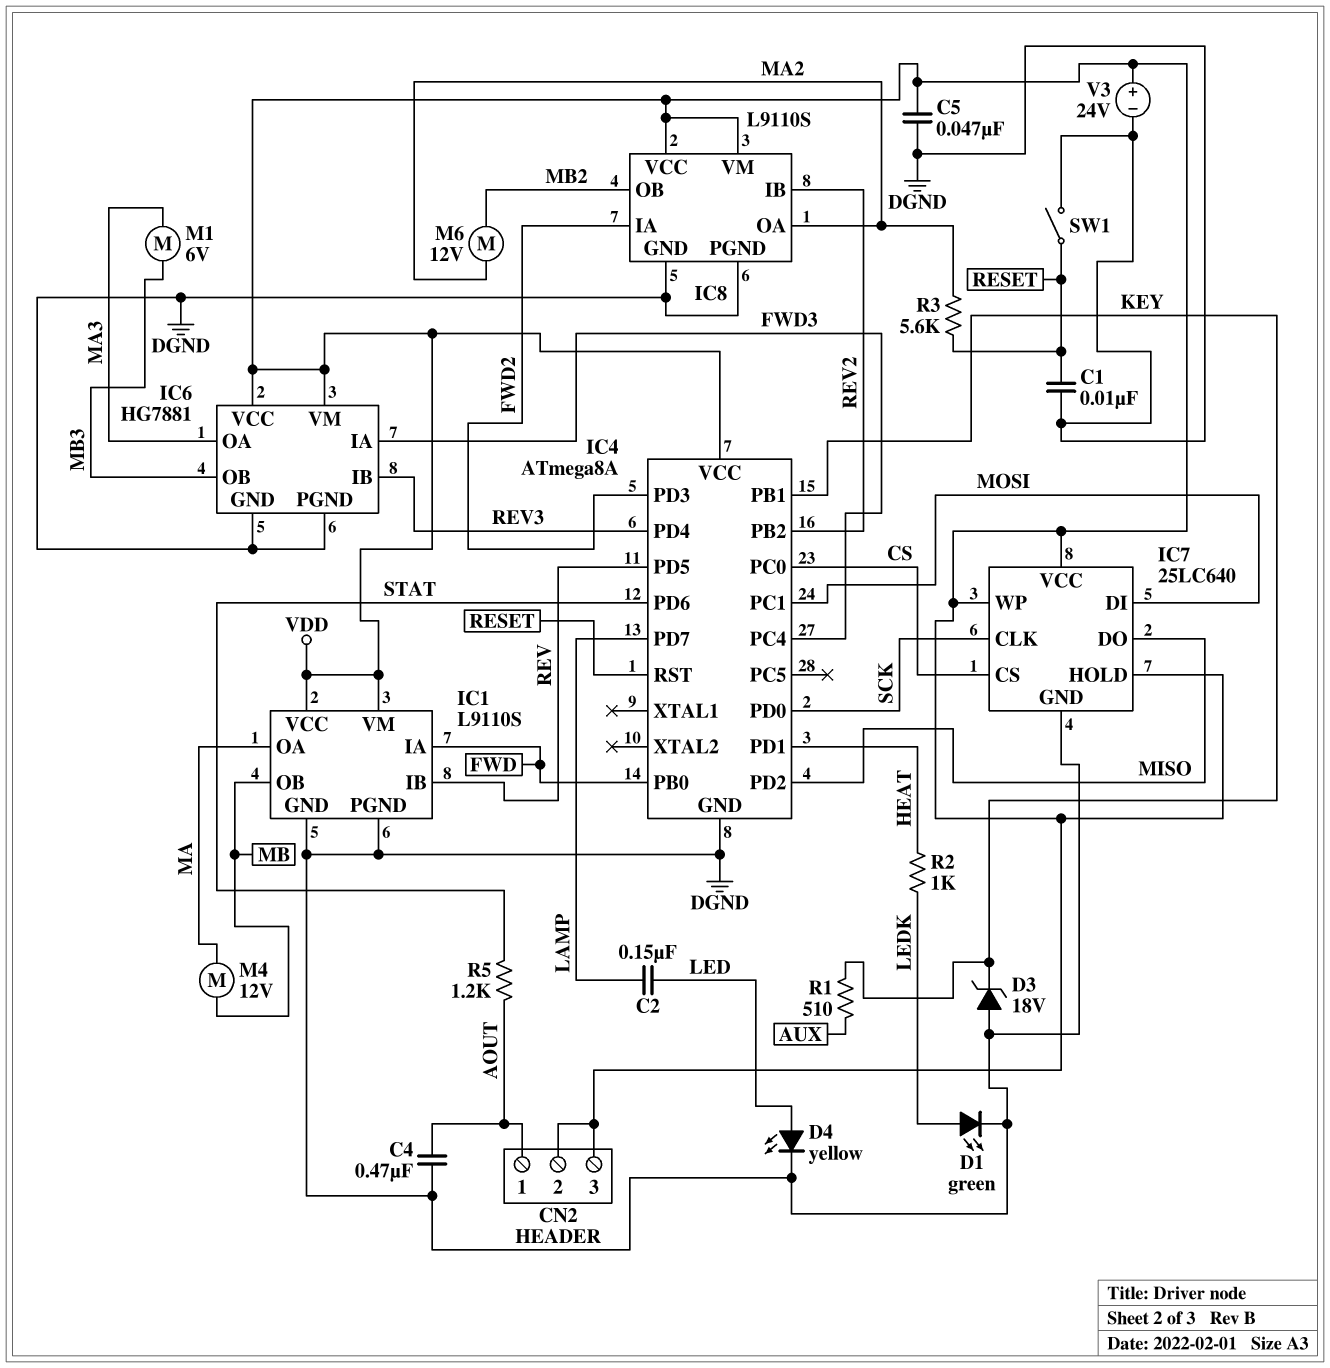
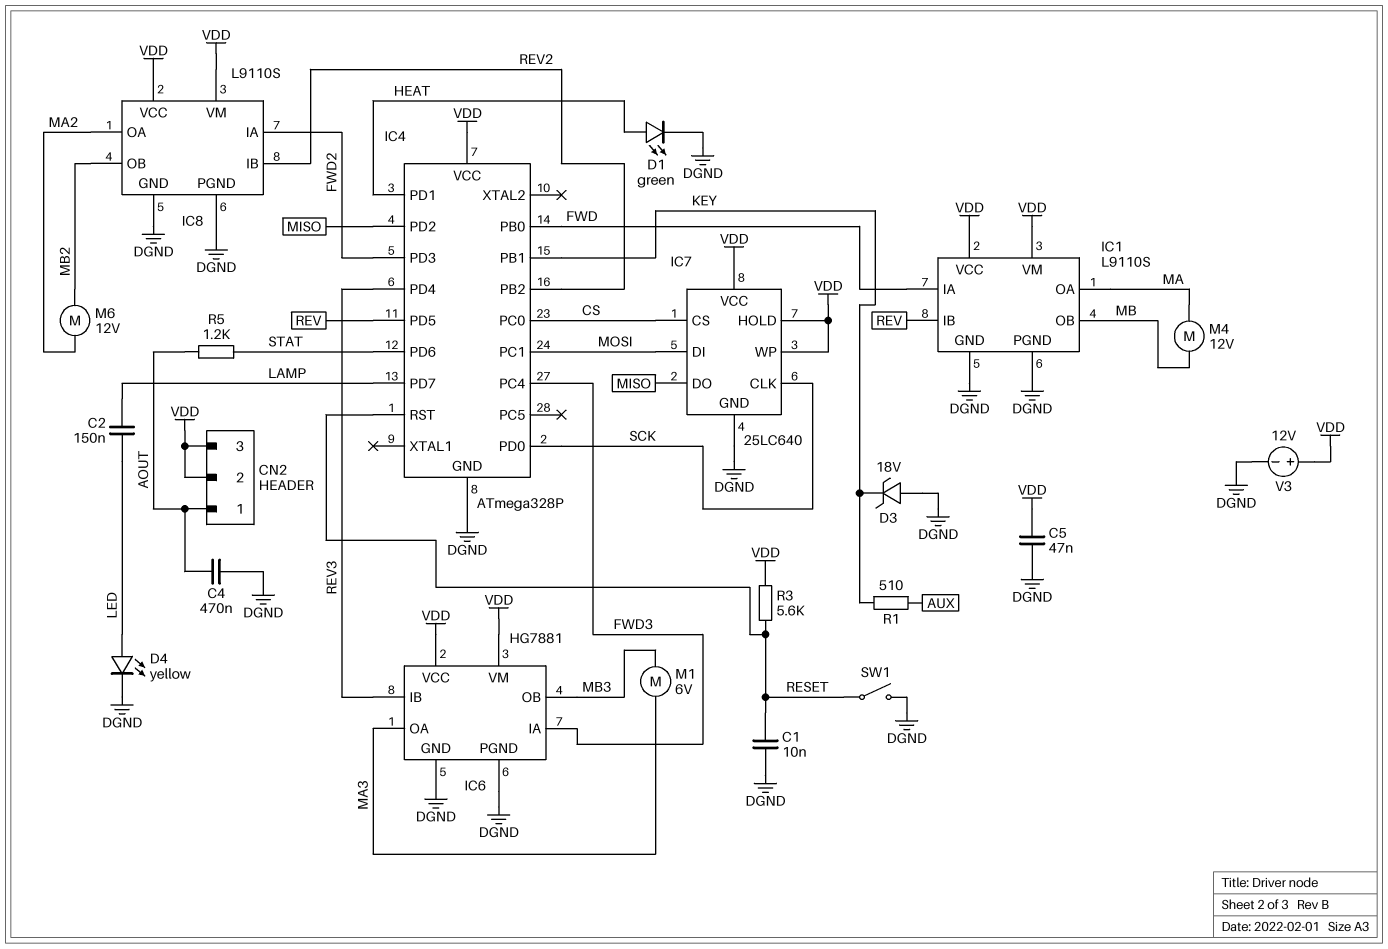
D1: LED green (A LEDK, K DGND) -> LED green (A HEAT, K DGND)
IC4: ATmega8A -> ATmega328P
R2: 1k (HEAT, LEDK) -> none
R3: 5.6k (MA2, RESET) -> 5.6k (RESET, VDD)
V3: 24V (plus VDD, minus DGND) -> 12V (plus VDD, minus DGND)

